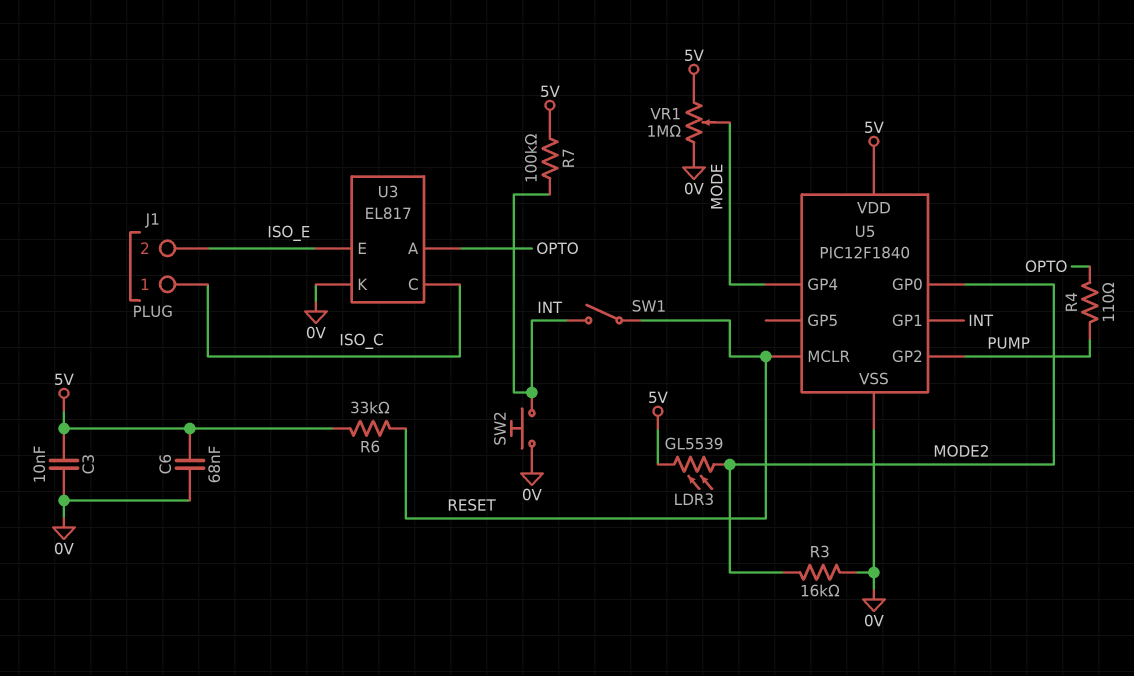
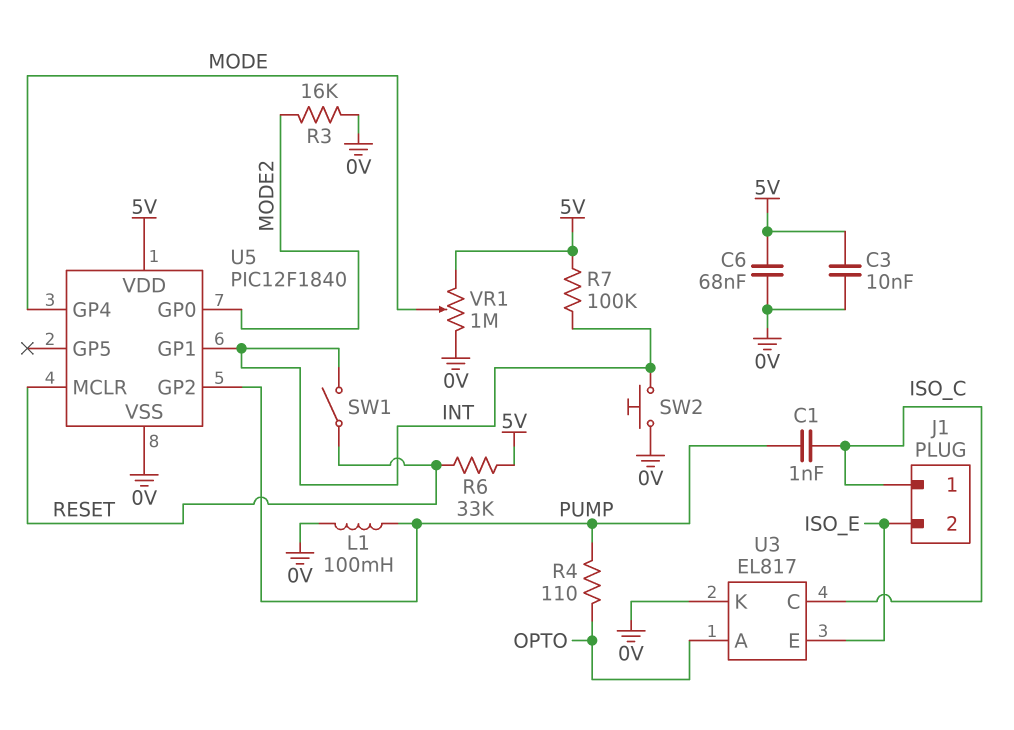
C1: none -> 1nF (ISO_C, PUMP)
L1: none -> 100mH (0V, PUMP)
LDR3: GL5539 (5V, MODE2) -> none

